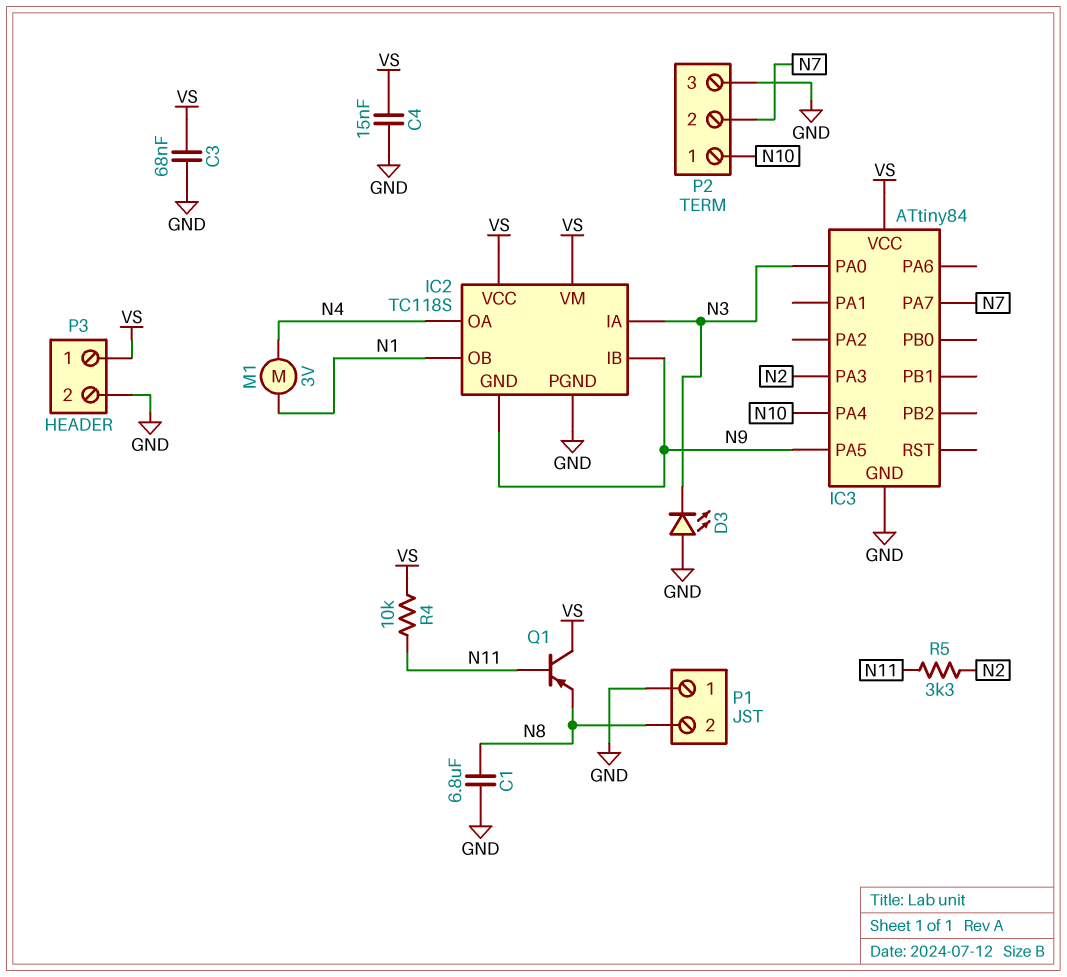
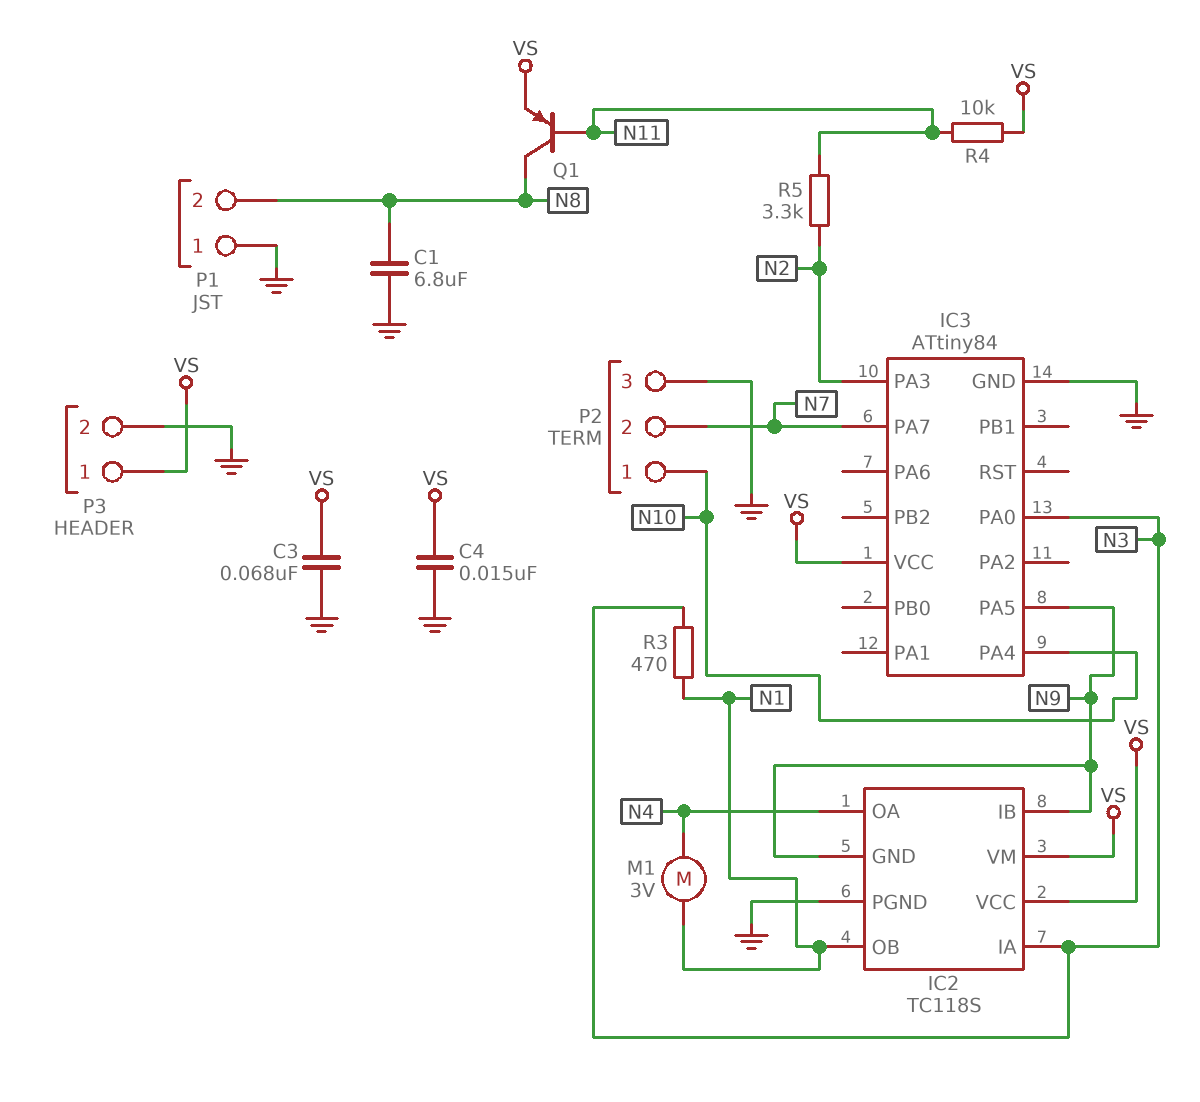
D3: LED (A GND, K N3) -> none
Q1: PNP (B N11, C VS, E N8) -> PNP (B N11, C N8, E VS)
R3: none -> 470 (N1, N3)

